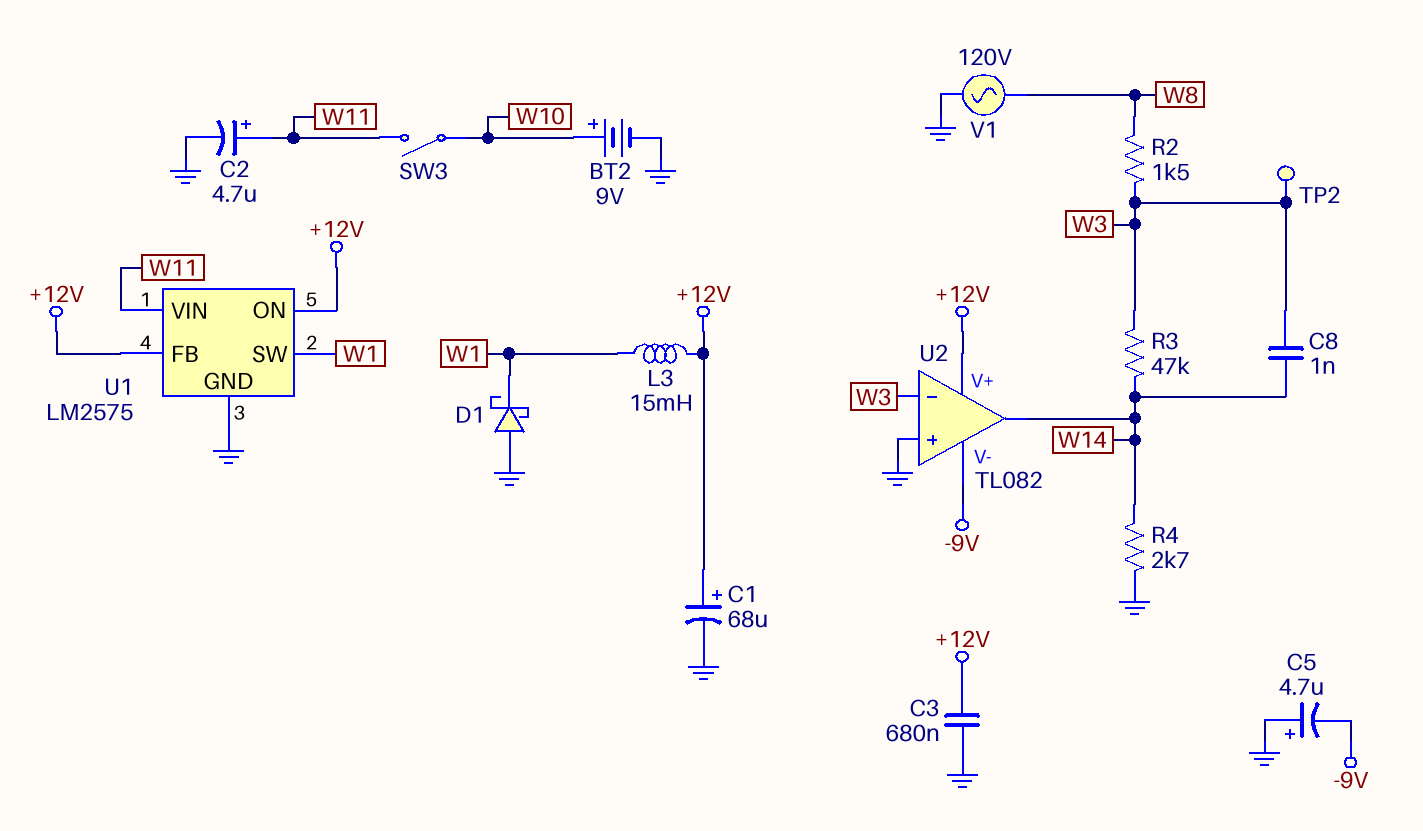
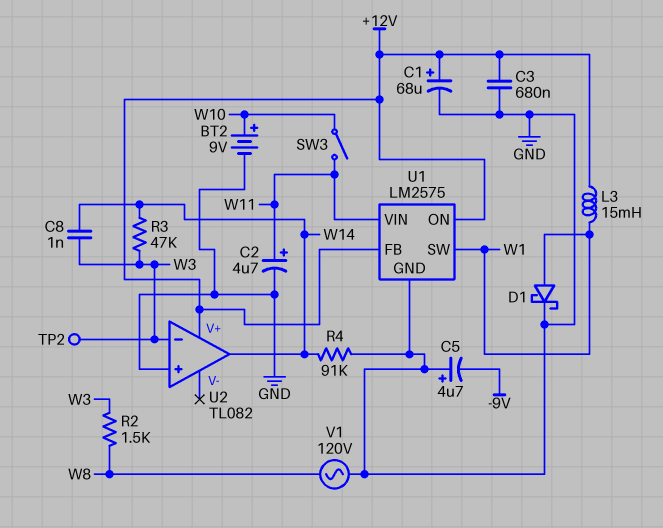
D1: schottky (A GND, K W1) -> schottky (A W1, K GND)
R4: 2.7k (GND, W14) -> 91k (GND, W14)
U2 pin V-: -9V -> none

